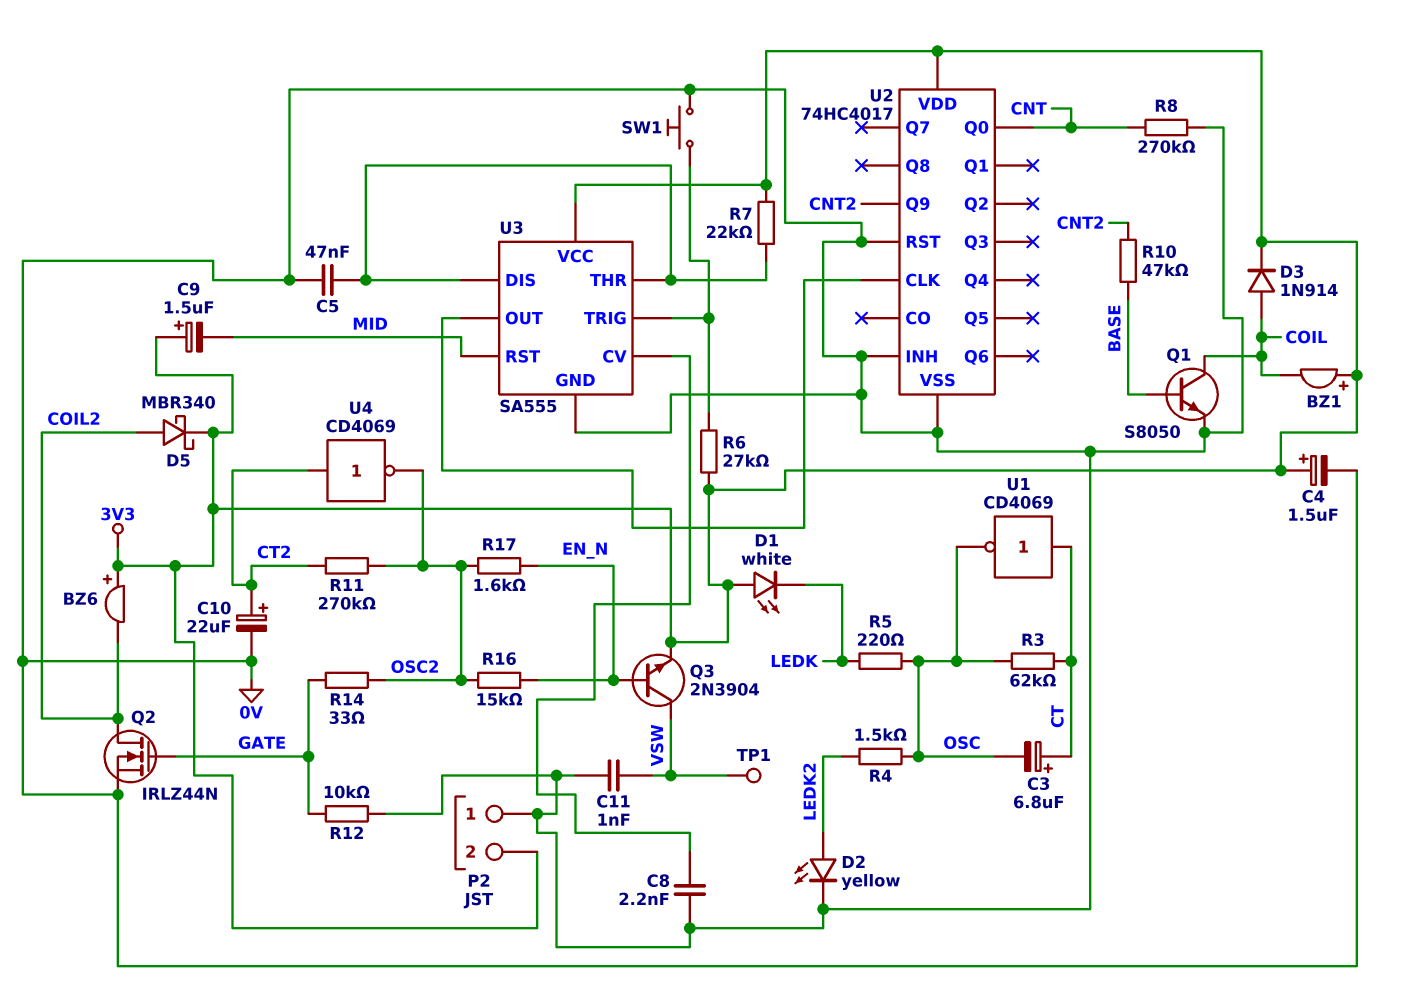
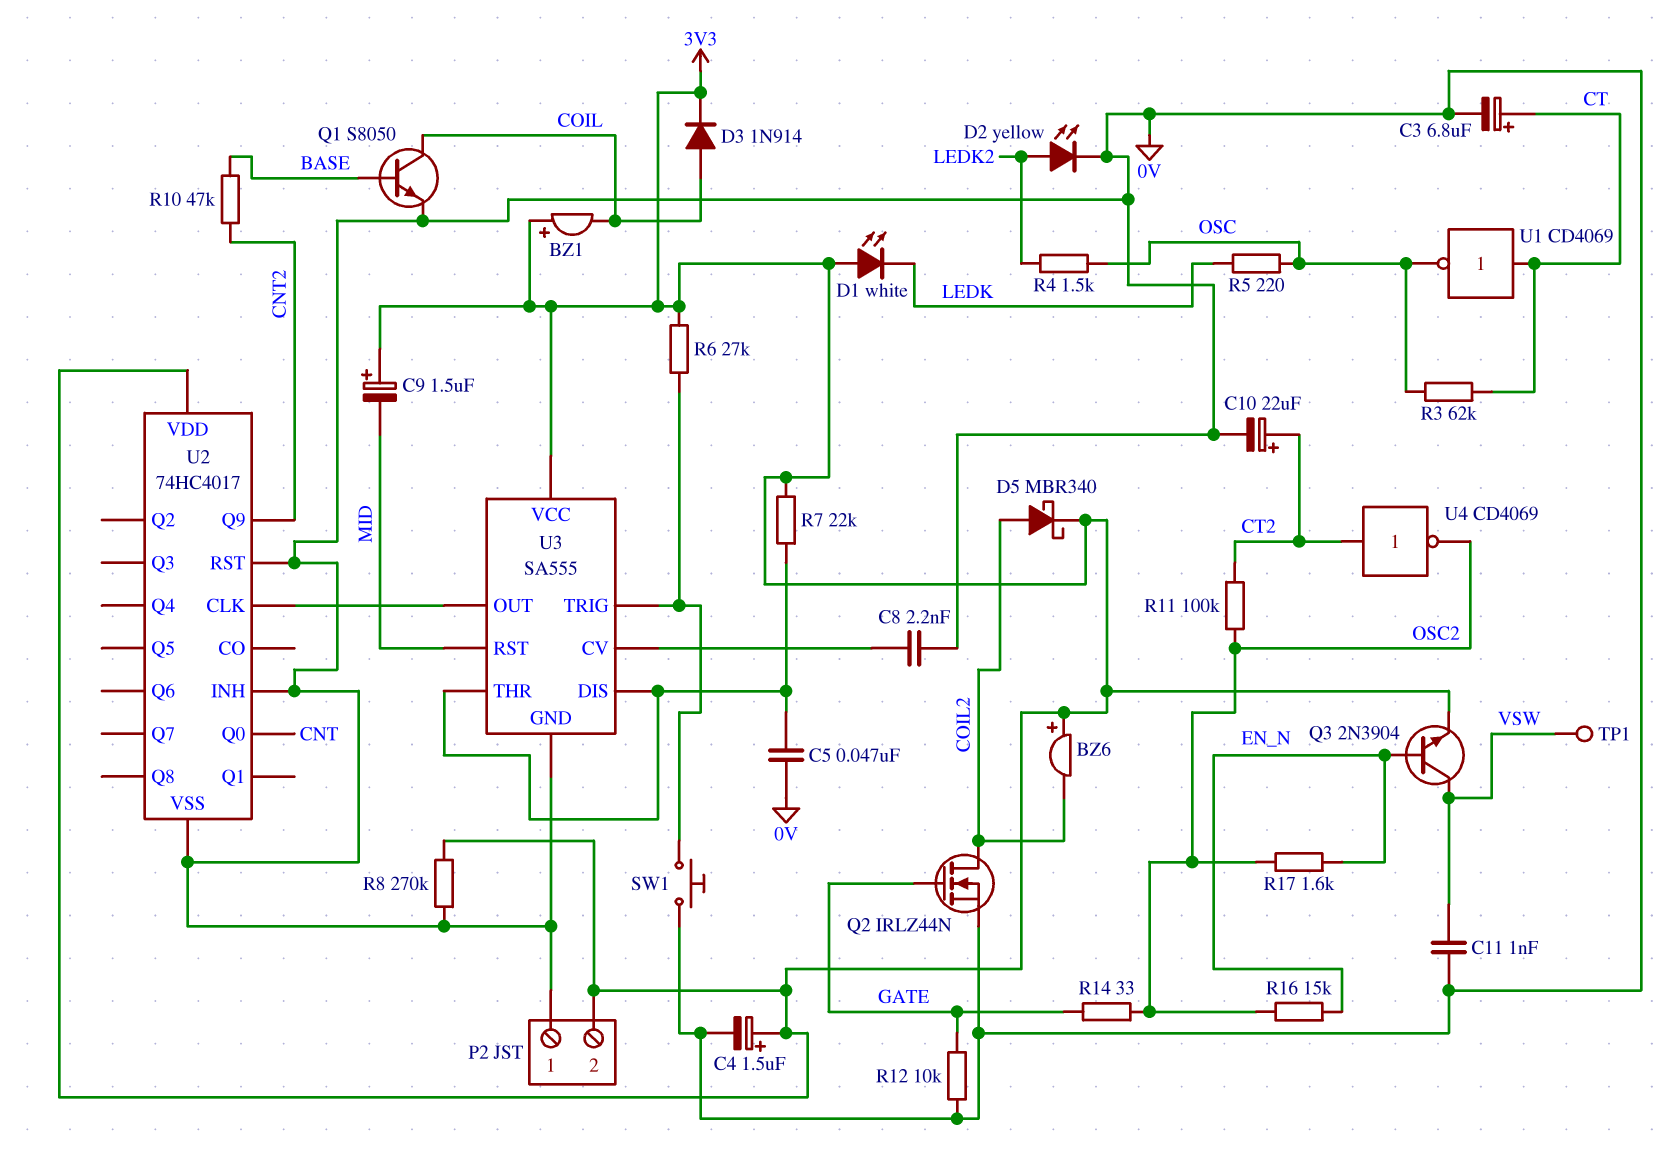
C3: 6.8uF (plus CT, minus OSC) -> 6.8uF (plus CT, minus 0V)
R8: 270k (0V, CNT) -> 270k (0V, 3V3)
R11: 270k (CT2, OSC2) -> 100k (CT2, OSC2)

